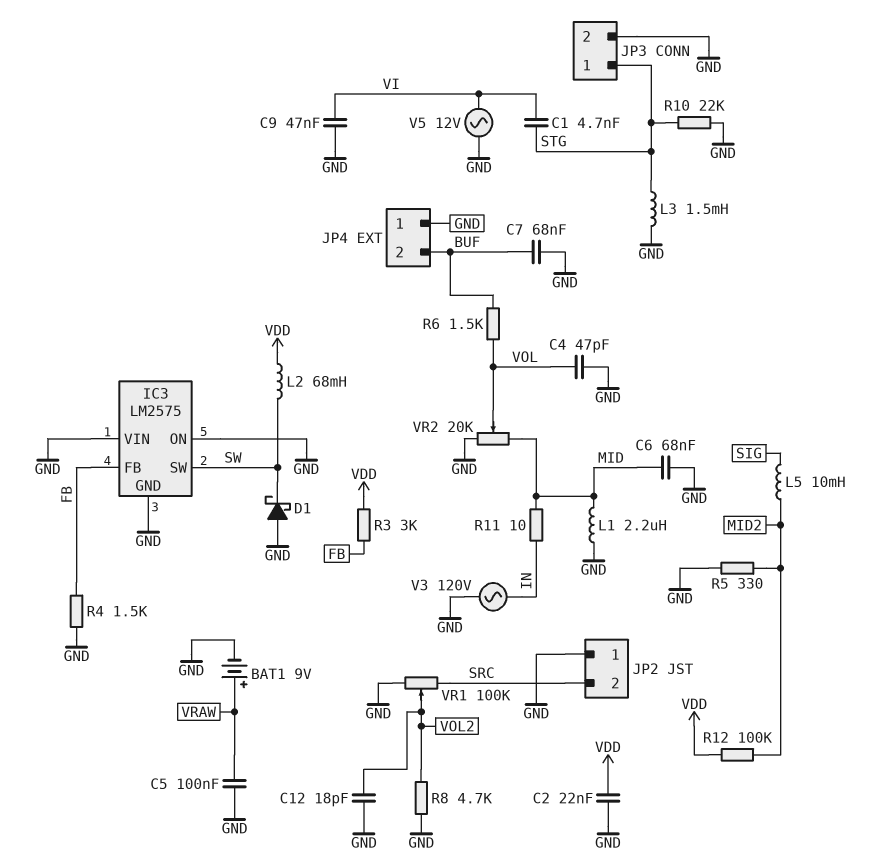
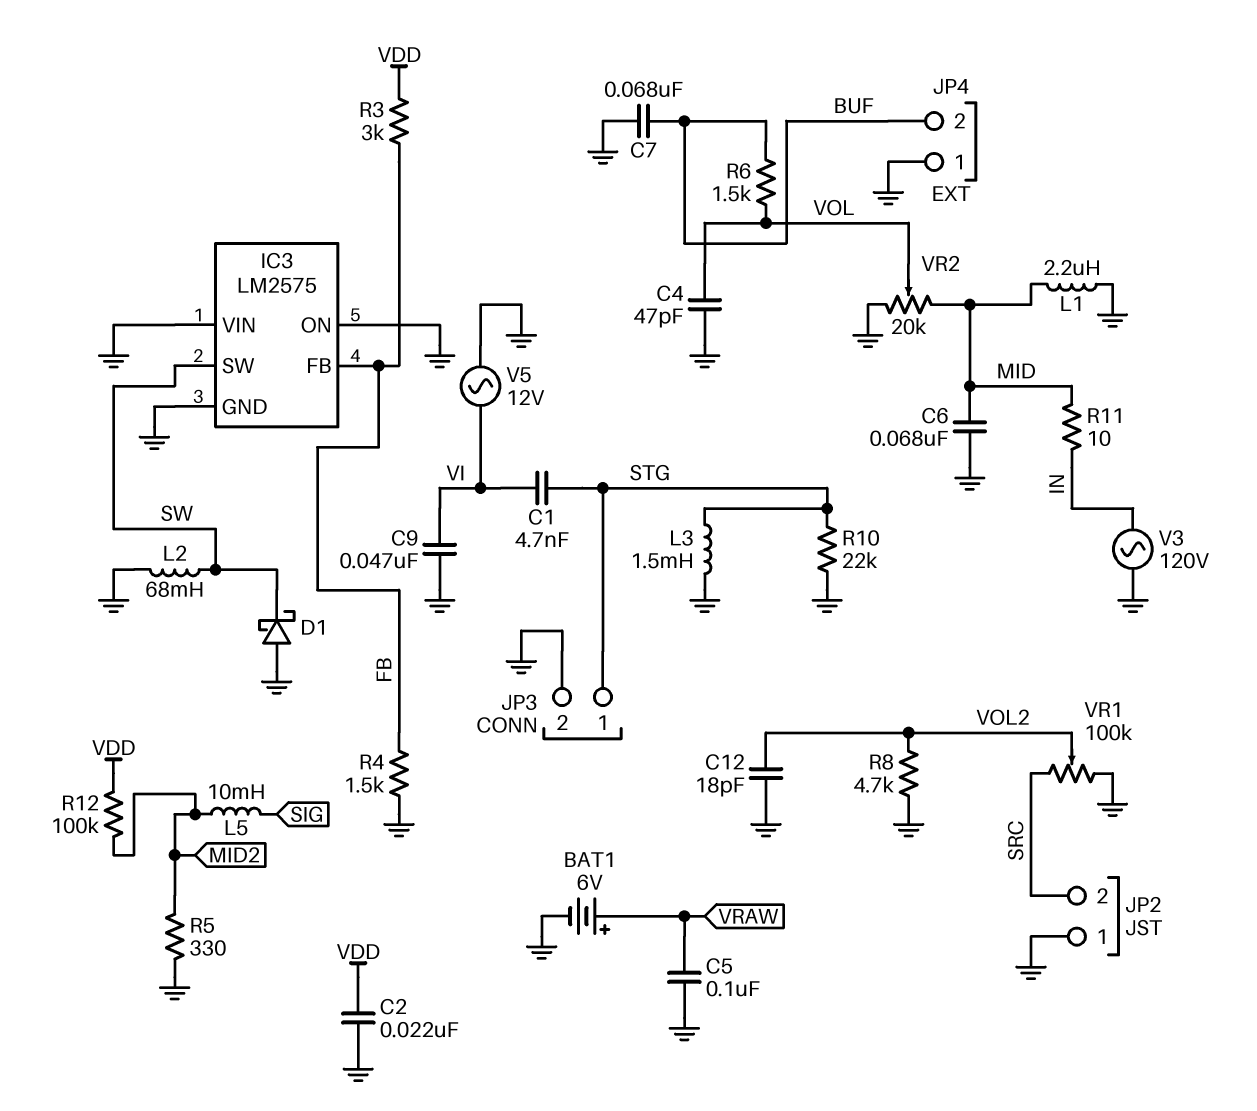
BAT1: 9V (plus VRAW, minus GND) -> 6V (plus VRAW, minus GND)
L2: 68mH (SW, VDD) -> 68mH (GND, SW)

